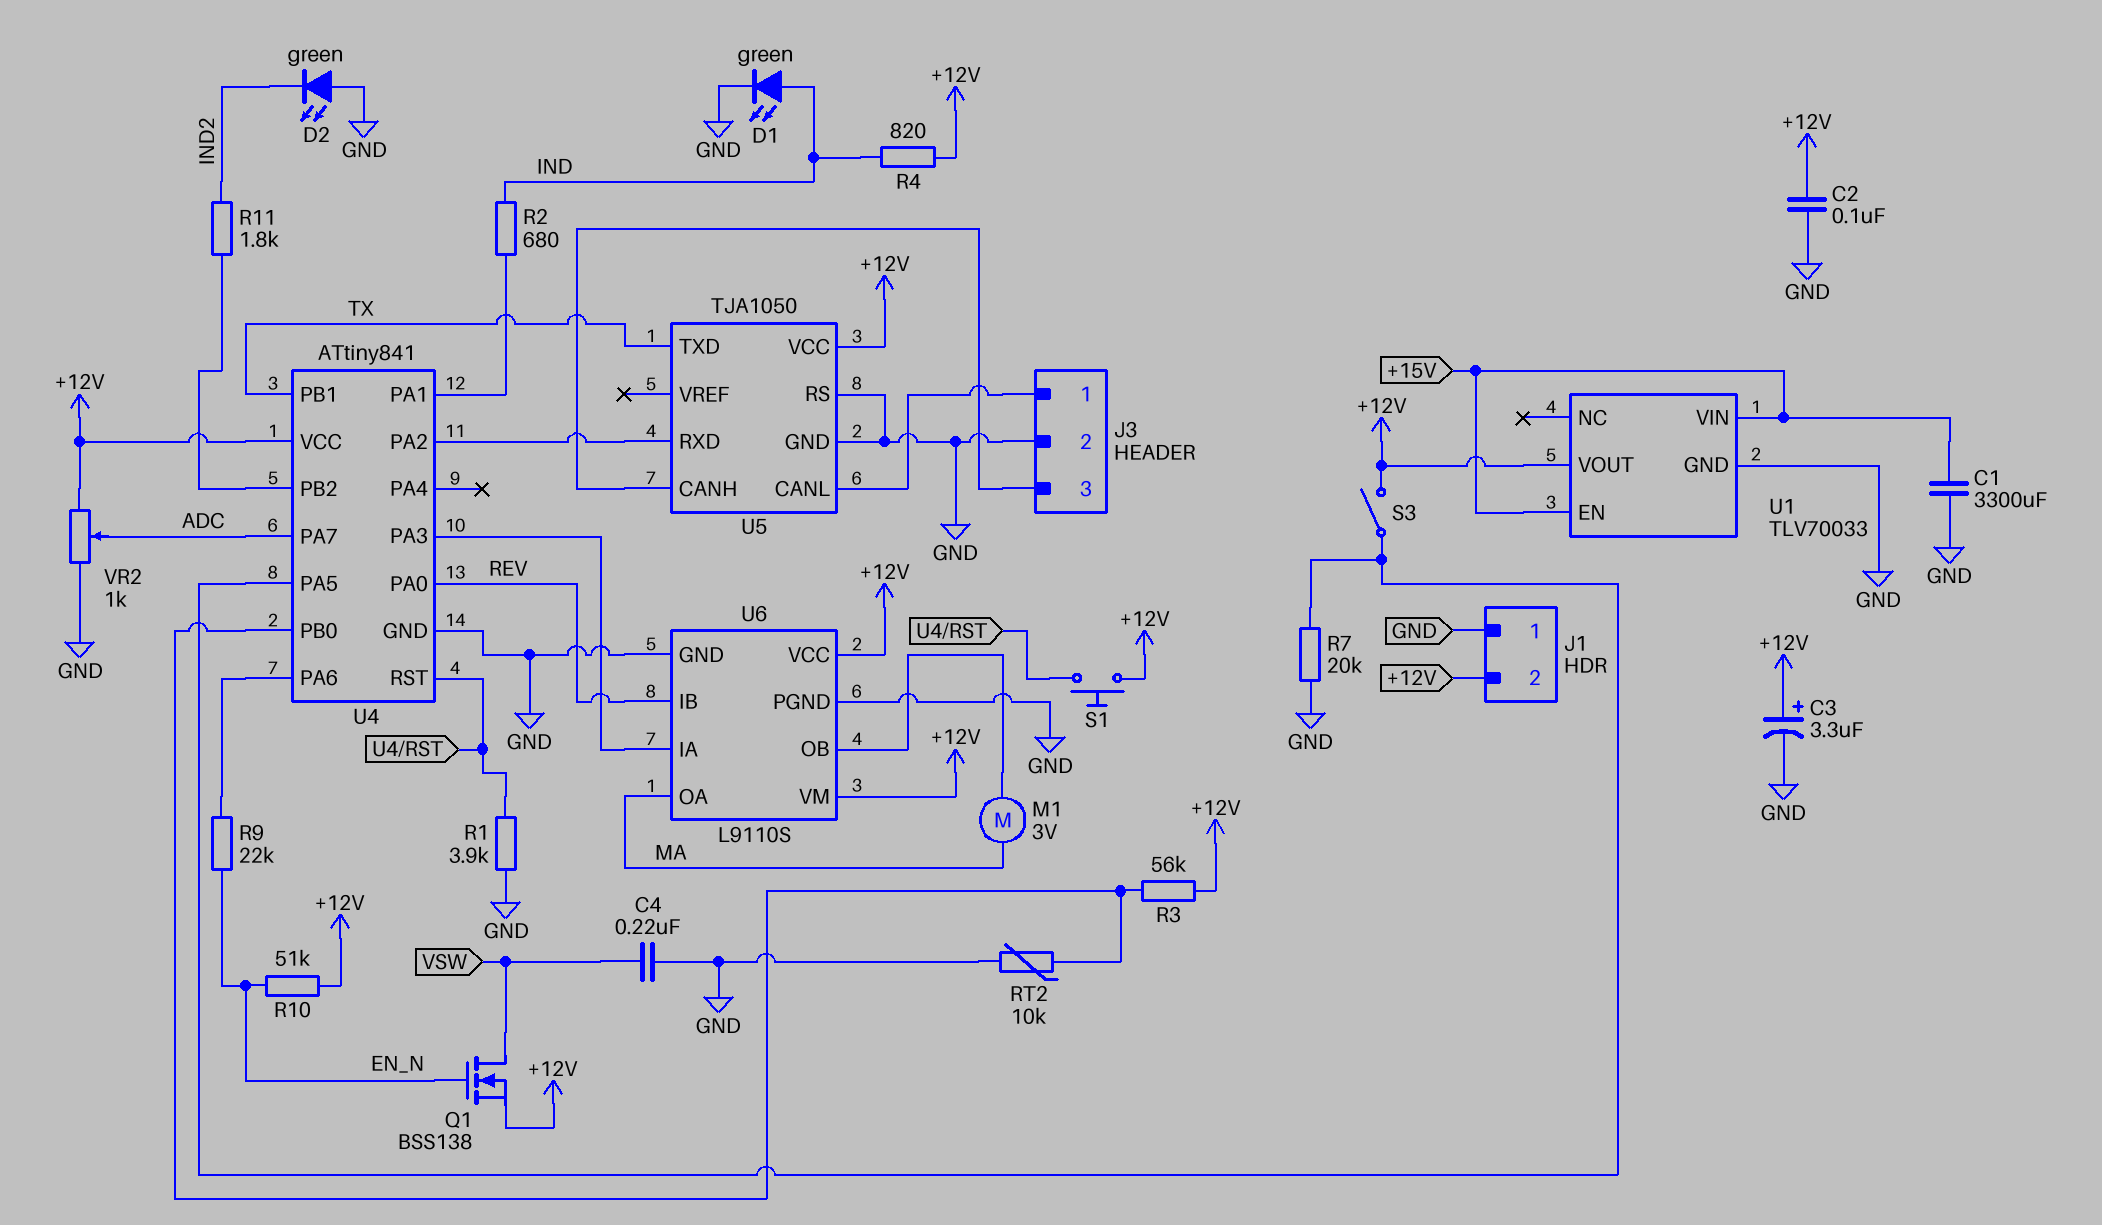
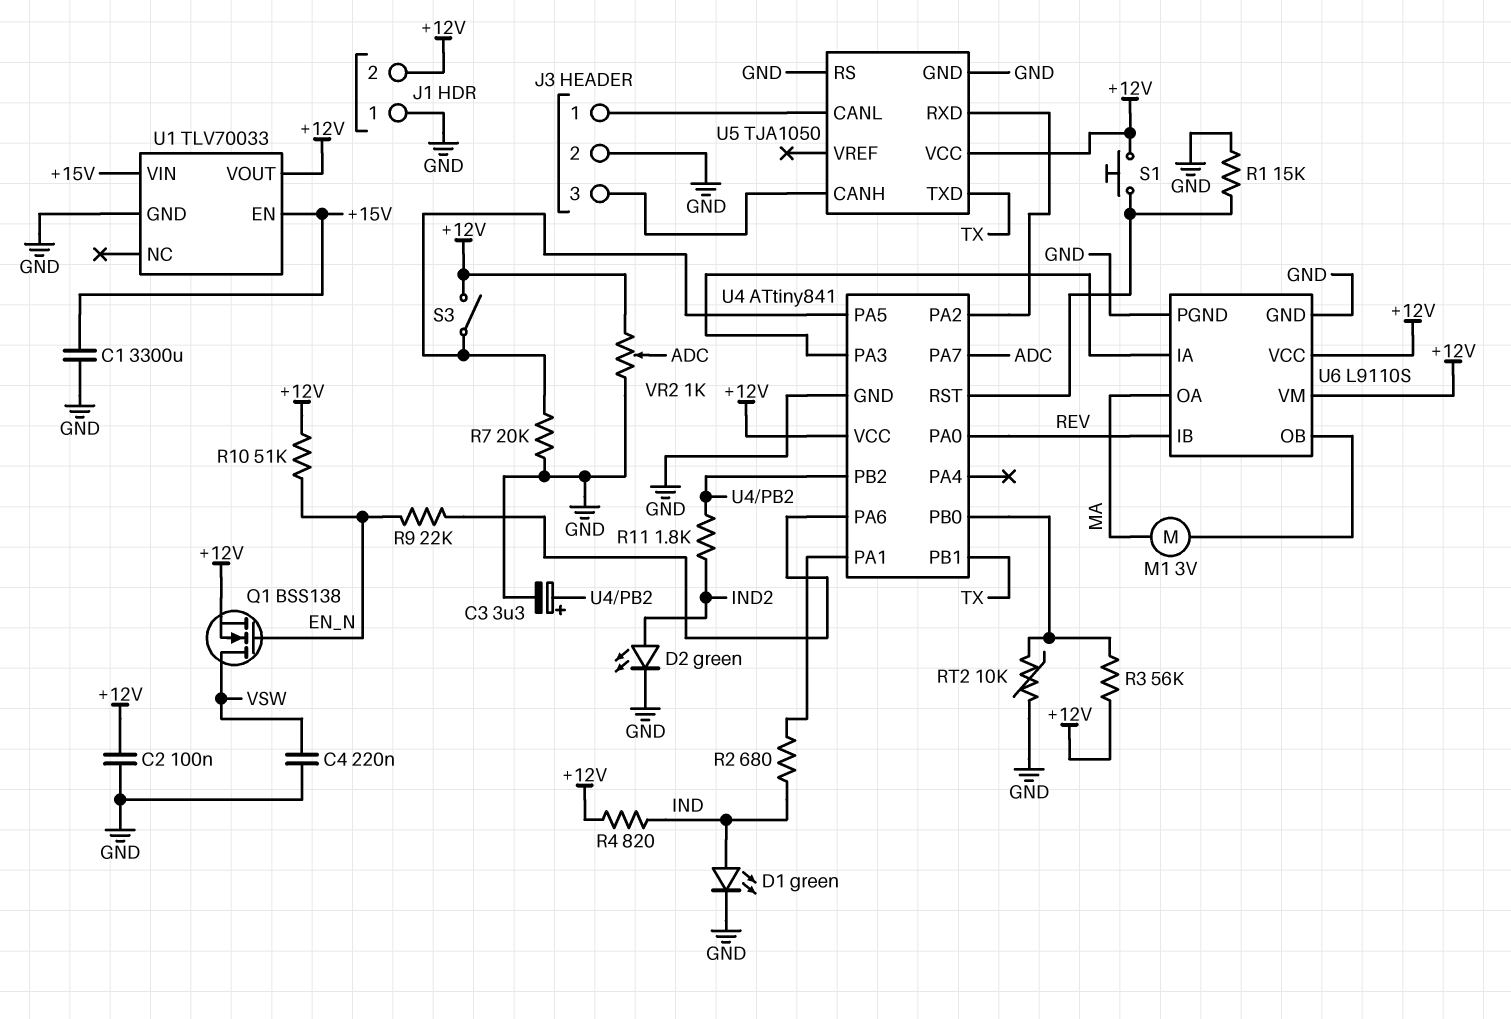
C3: 3.3uF (plus +12V, minus GND) -> 3.3uF (plus U4/PB2, minus GND)
D2: LED green (A GND, K IND2) -> LED green (A IND2, K GND)
R1: 3.9k (GND, U4/RST) -> 15k (GND, U4/RST)

